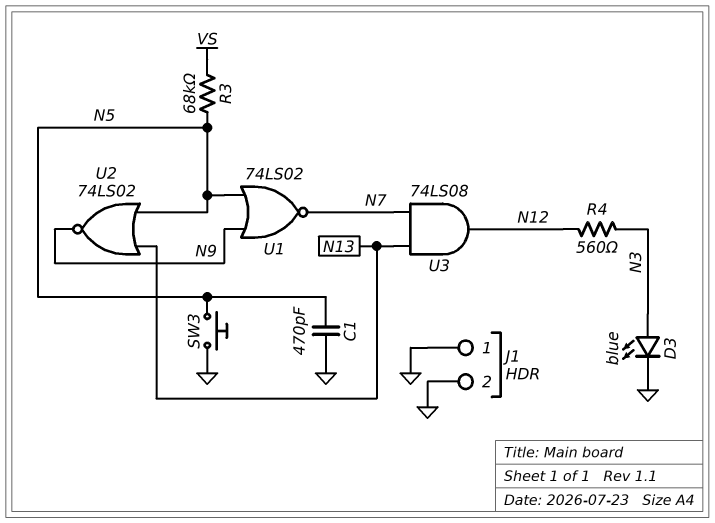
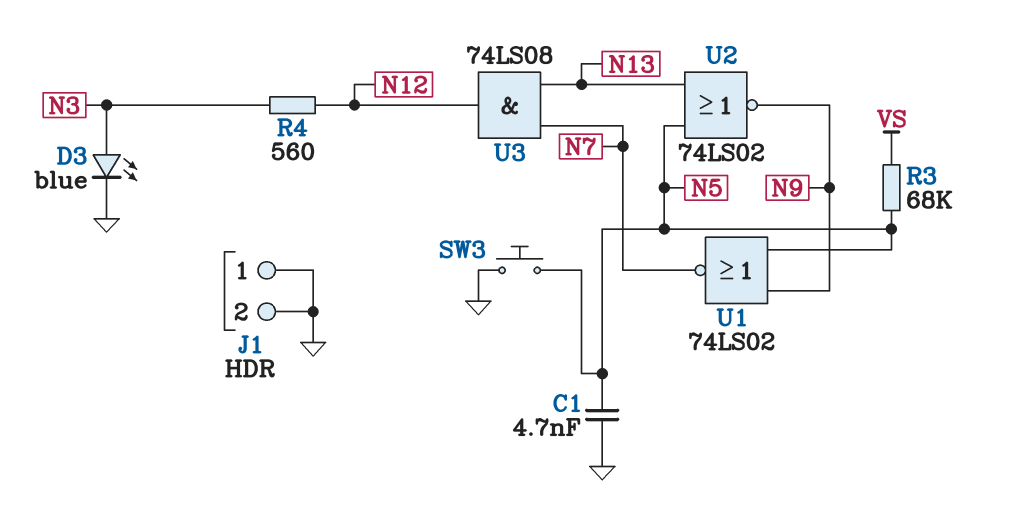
C1: 470pF (GND, N5) -> 4.7nF (GND, N5)

